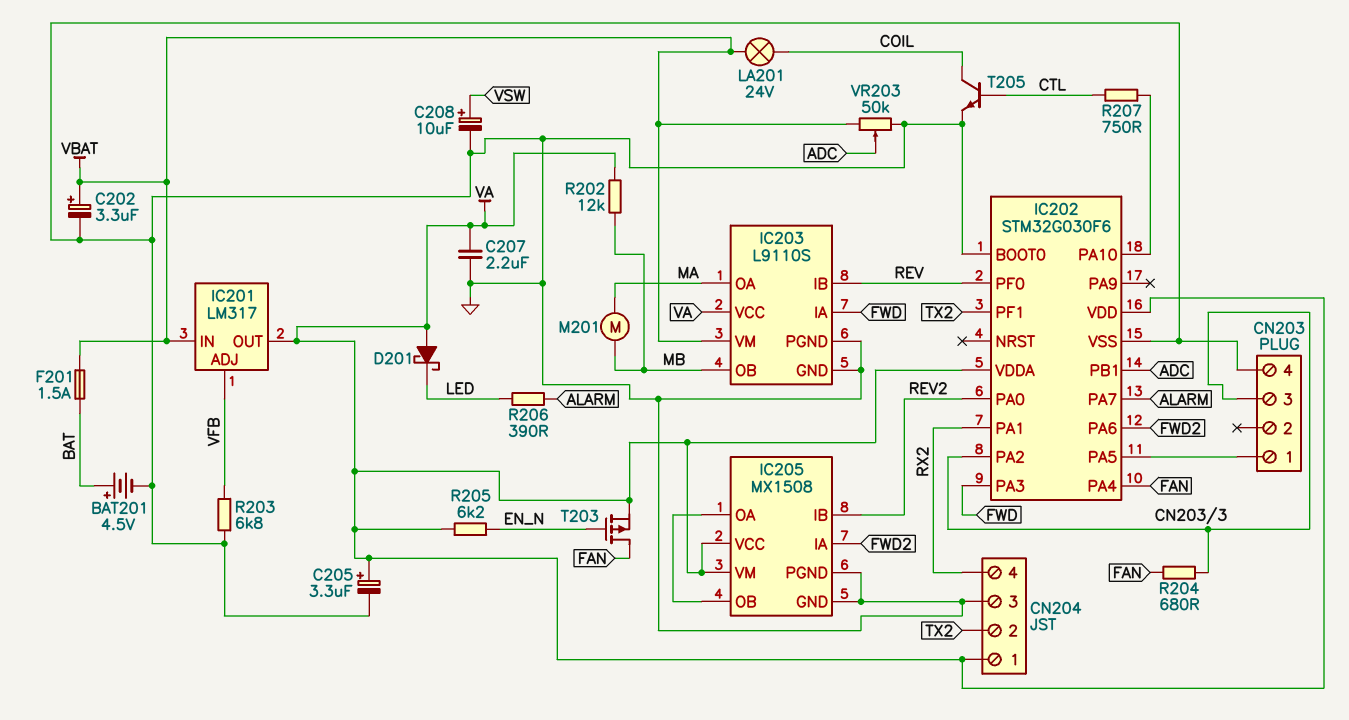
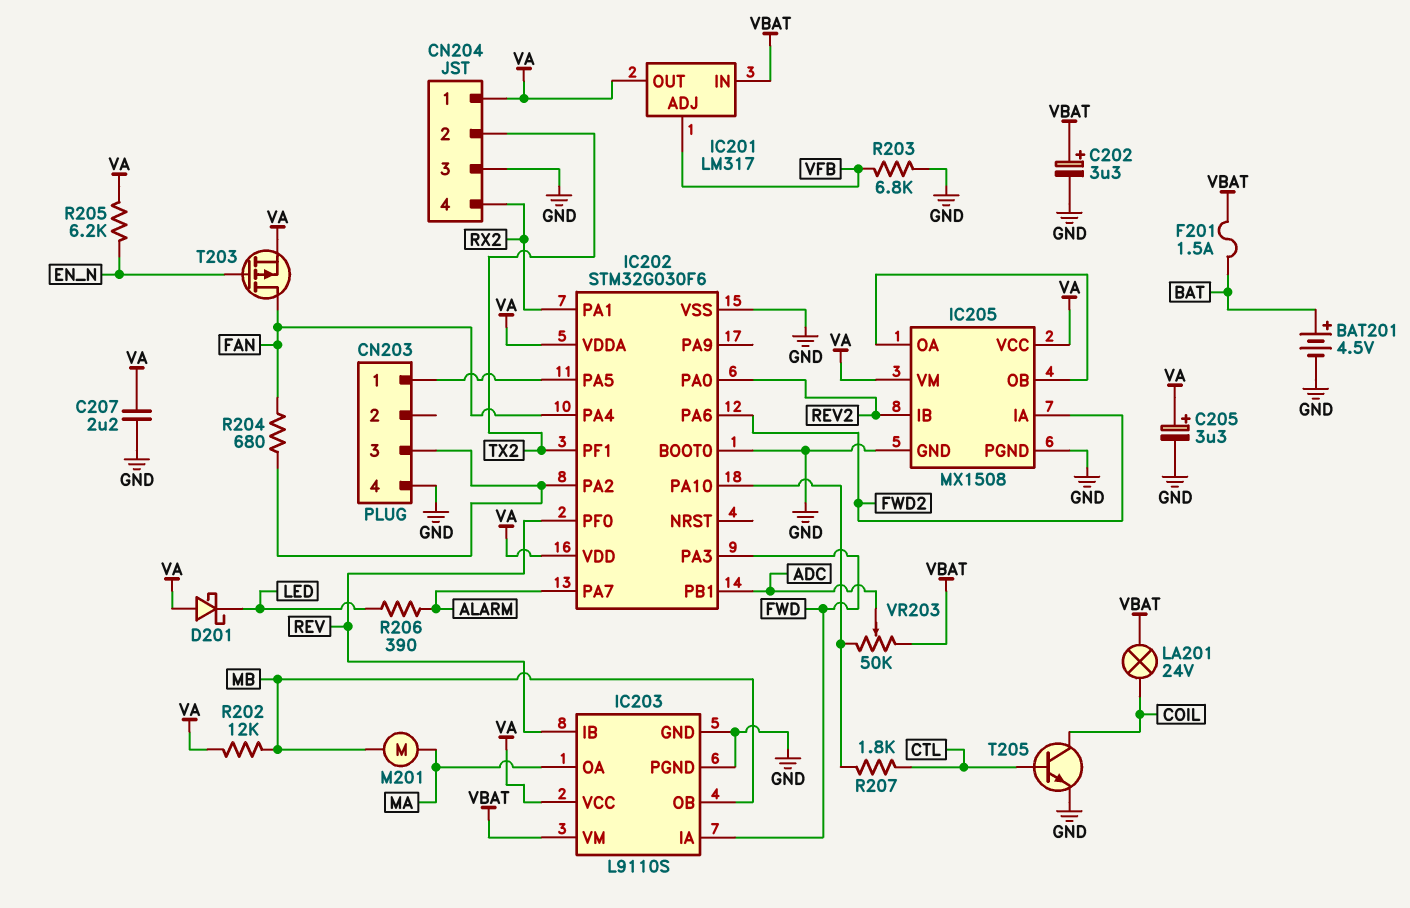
C208: 10uF (plus VSW, minus GND) -> none
R207: 750 (CTL, IC202/PA10) -> 1.8k (CTL, IC202/PA10)
VR203: 50k (GND, VBAT, wiper ADC) -> 50k (IC202/PA10, VBAT, wiper ADC)

